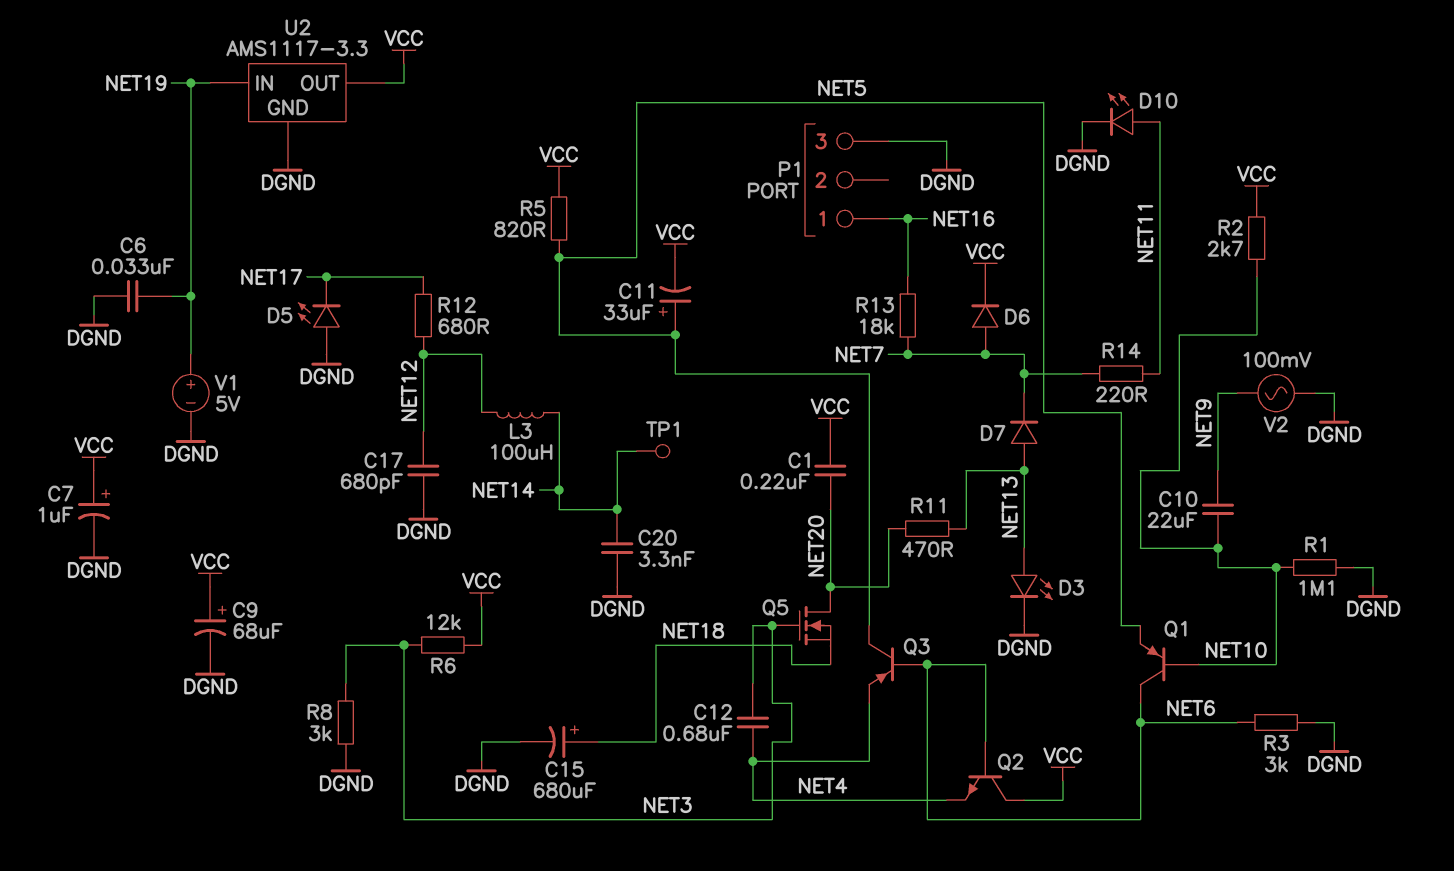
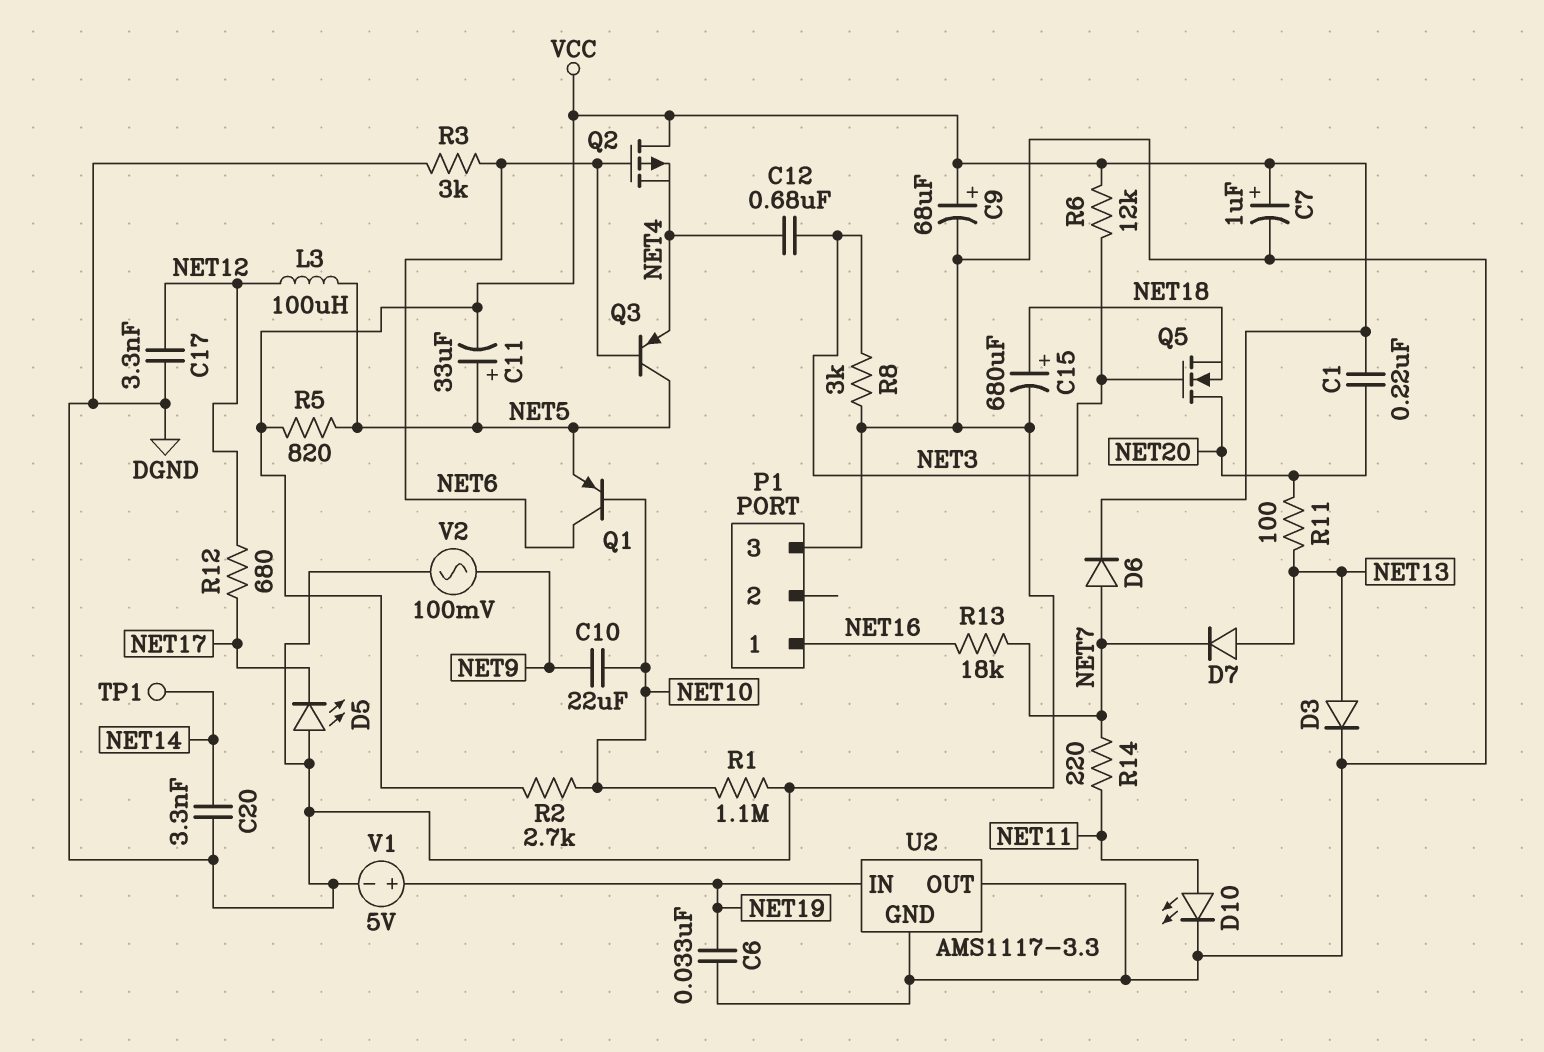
C17: 680pF (DGND, NET12) -> 3.3nF (DGND, NET12)
D3: LED (A NET13, K DGND) -> diode (A NET13, K DGND)
L3: 100uH (NET12, NET14) -> 100uH (NET5, NET12)
Q2: NPN (B NET6, C VCC, E NET4) -> PMOS (G NET6, D VCC, S NET4)
R11: 470 (NET13, NET20) -> 100 (NET13, NET20)
U2 pin OUT: VCC -> DGND

